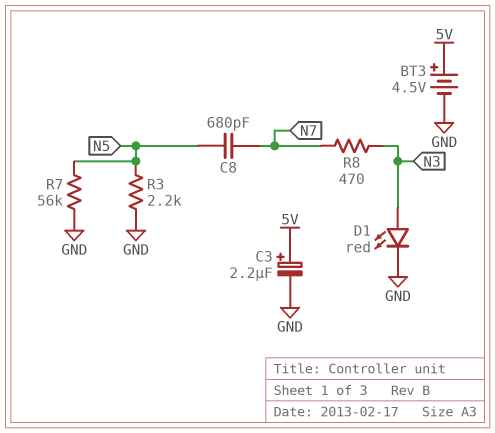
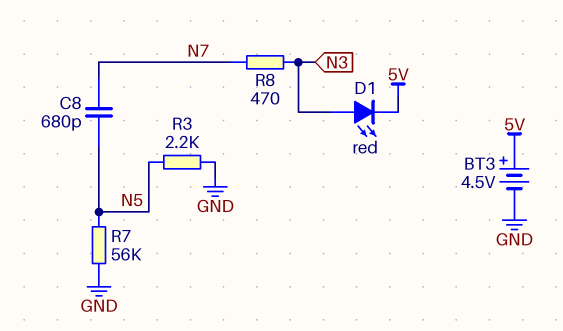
C3: 2.2uF (plus 5V, minus GND) -> none
D1: LED red (A N3, K GND) -> LED red (A N3, K 5V)

